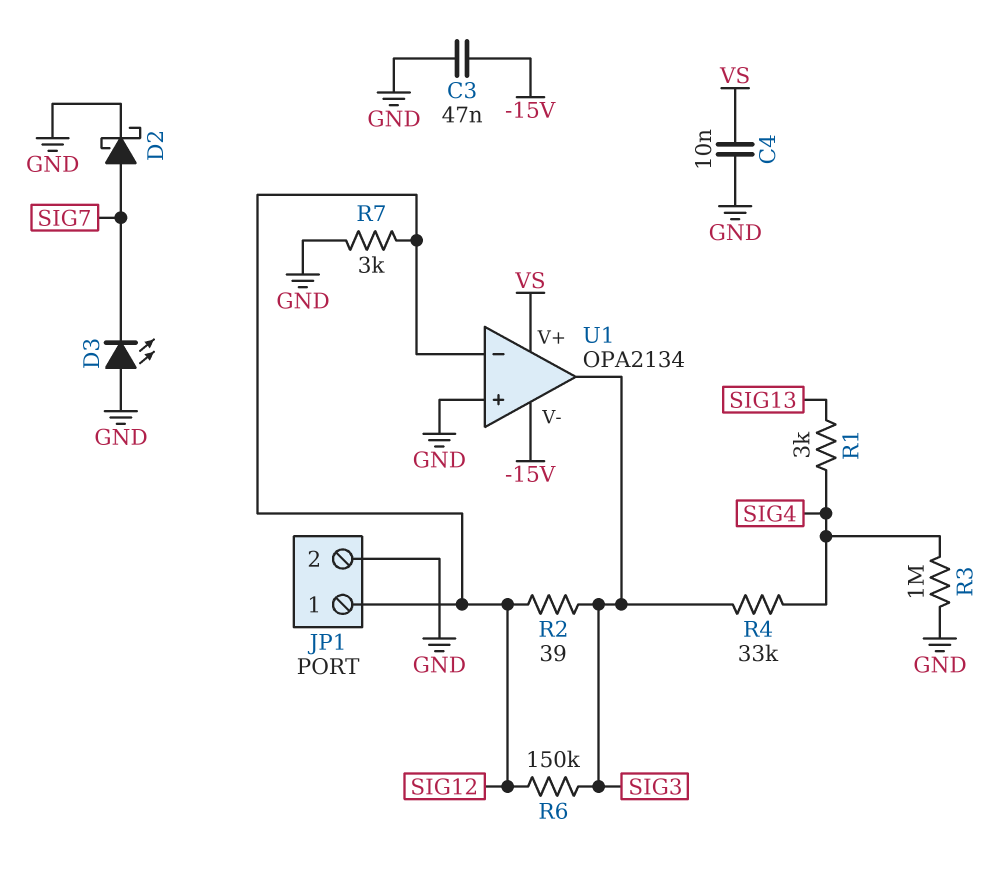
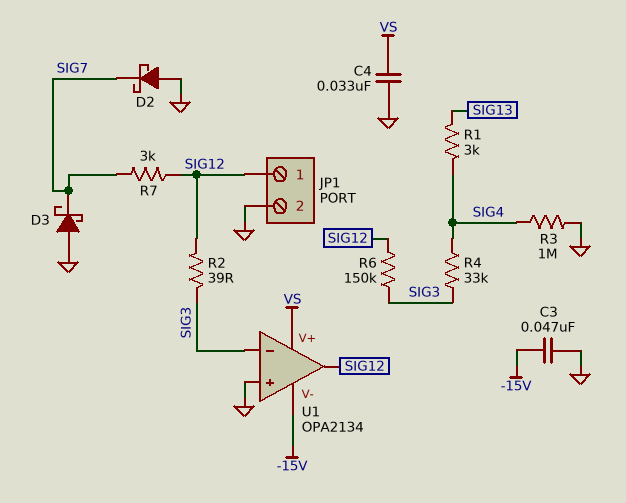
C4: 10nF (GND, VS) -> 33nF (GND, VS)
D2: schottky (A SIG7, K GND) -> schottky (A GND, K SIG7)
D3: LED (A GND, K SIG7) -> schottky (A GND, K SIG7)
R7: 3k (GND, SIG12) -> 3k (SIG7, SIG12)
U1 pin in-: SIG12 -> SIG3
U1 pin out: SIG3 -> SIG12

